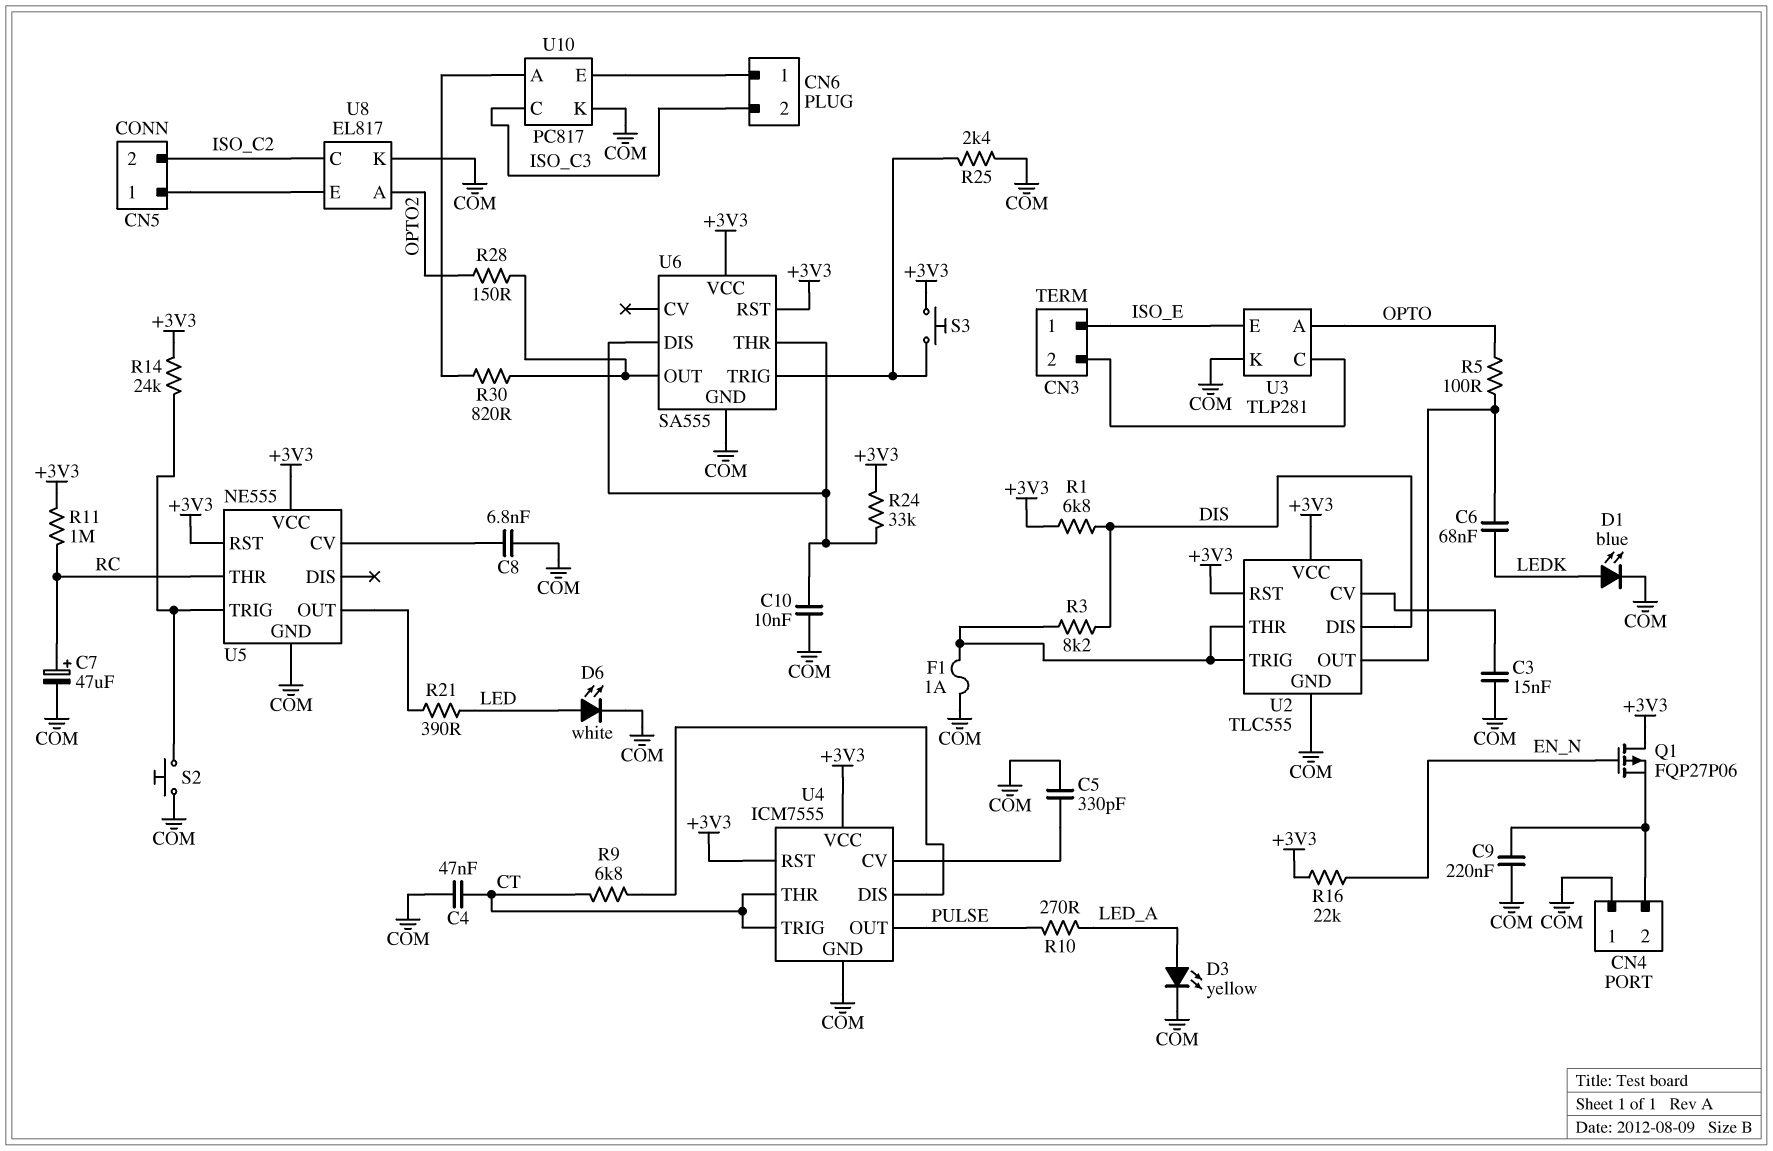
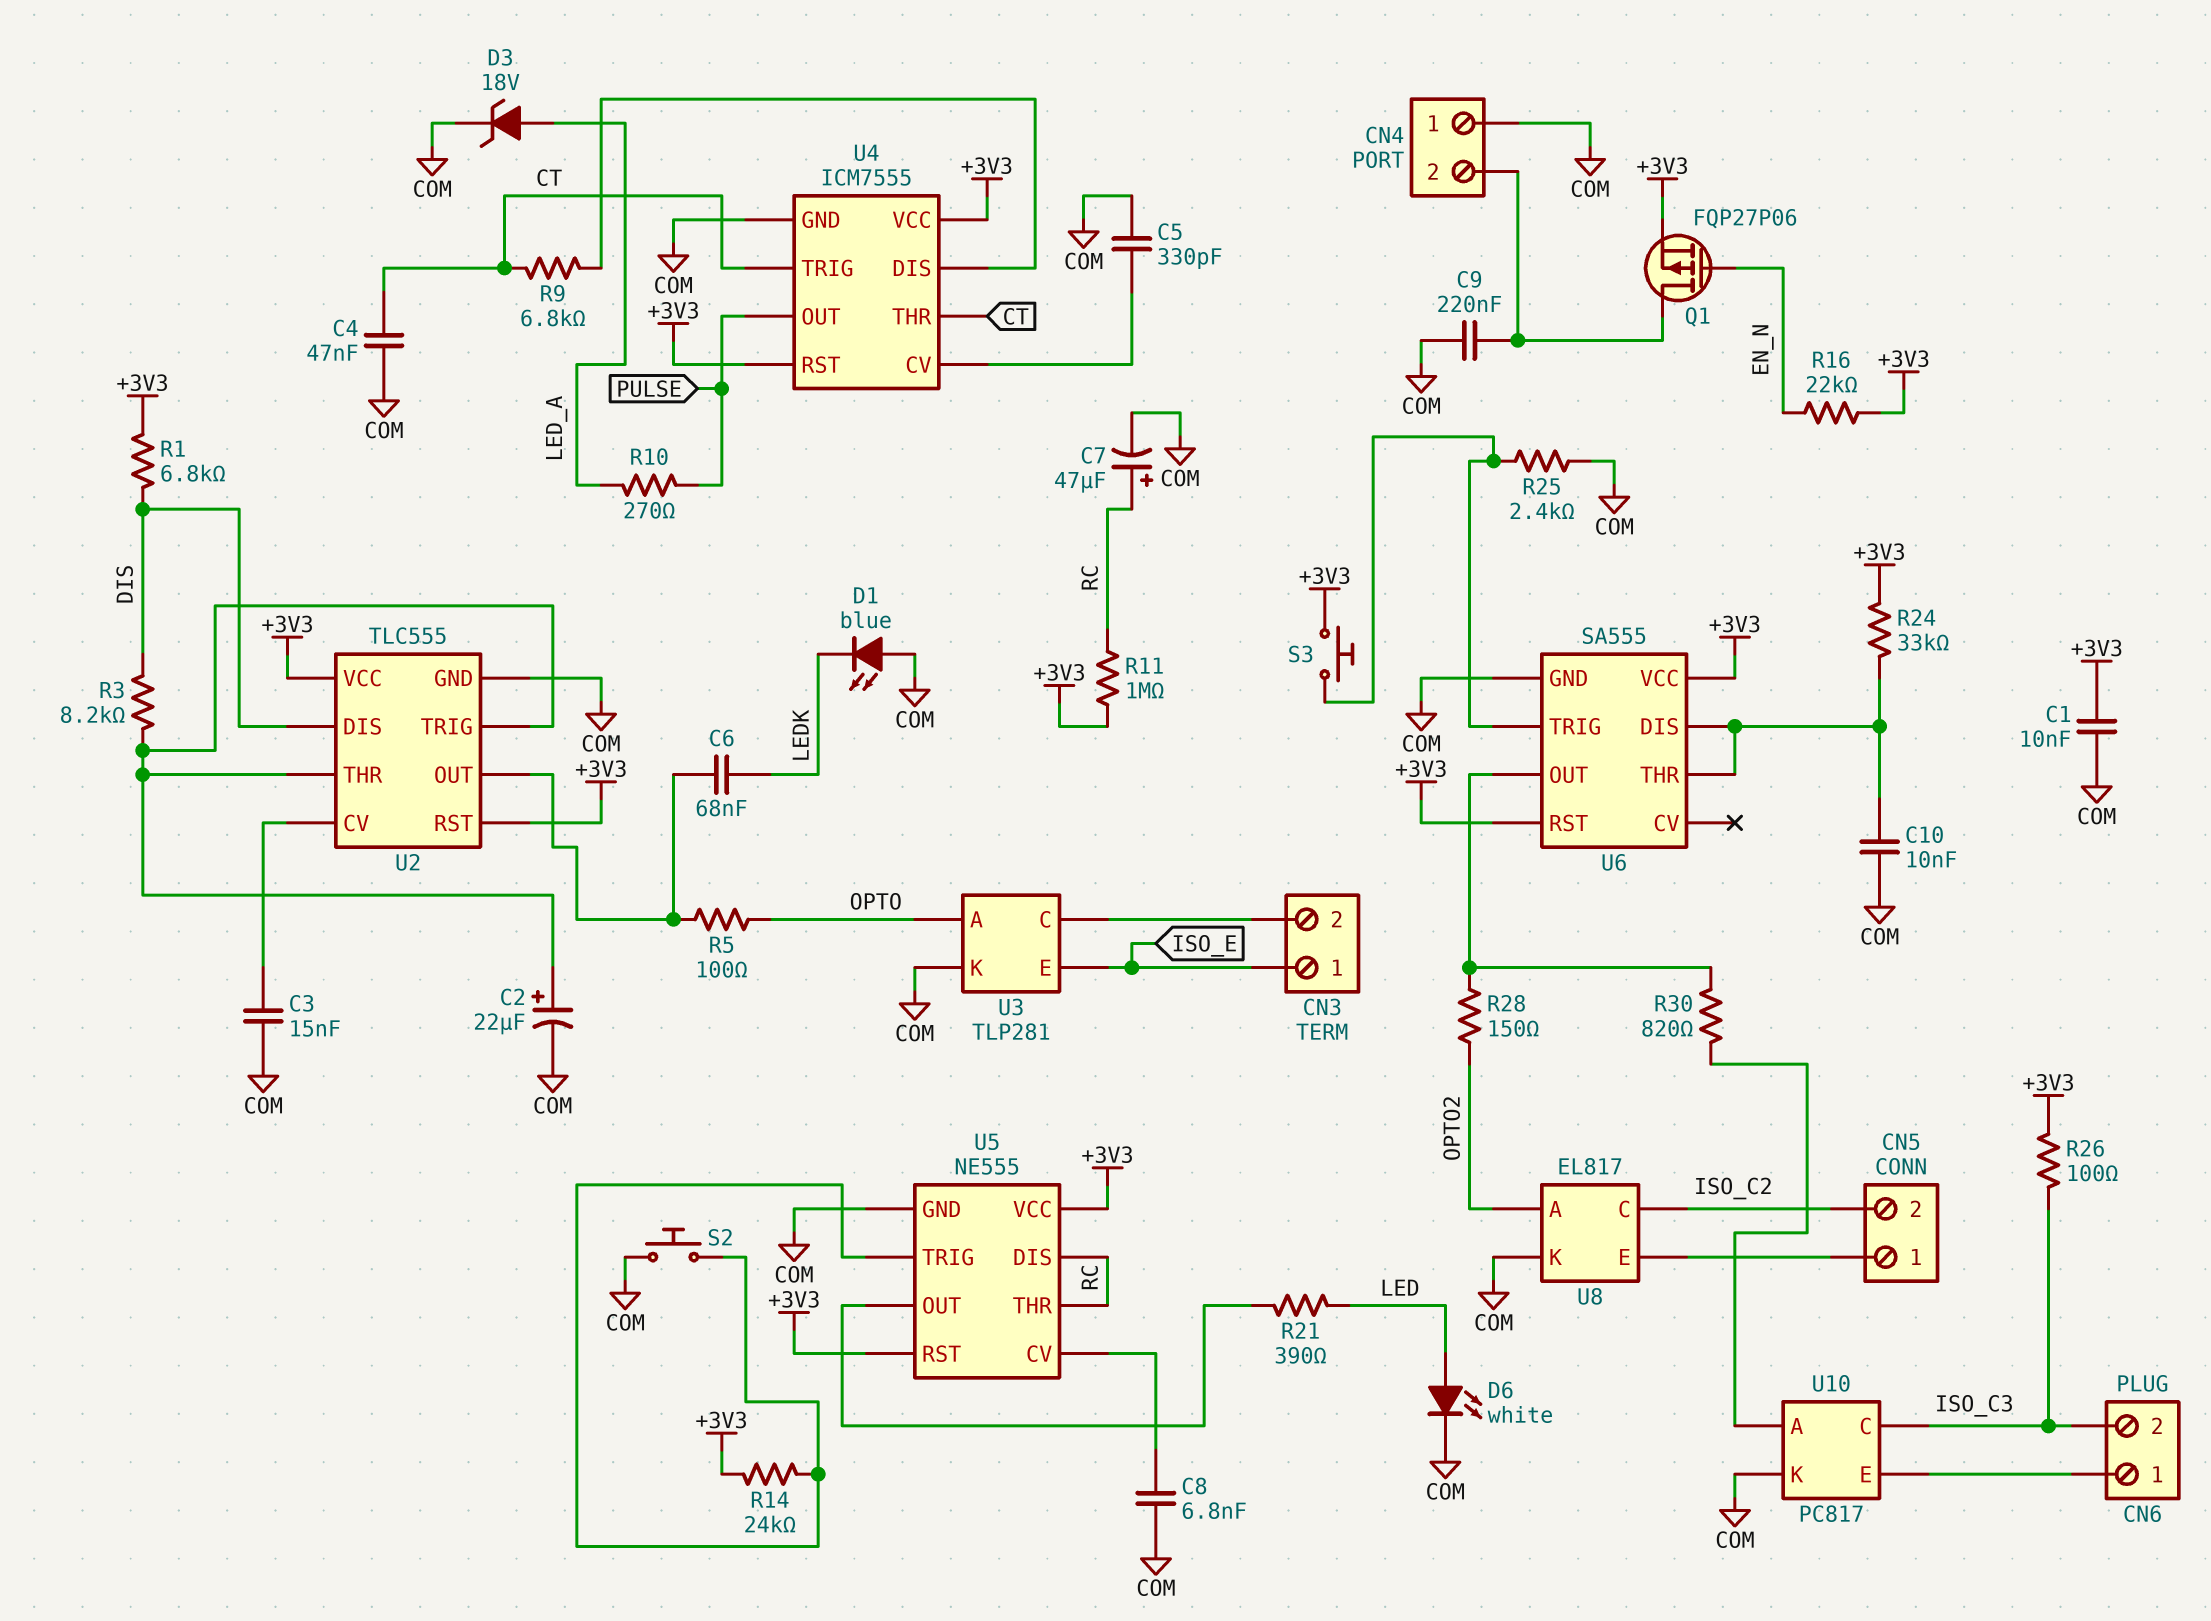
C1: none -> 10nF (+3V3, COM)
C2: none -> 22uF (plus U2/THR, minus COM)
D1: LED blue (A LEDK, K COM) -> LED blue (A COM, K LEDK)
D3: LED yellow (A LED_A, K COM) -> zener 18V (A LED_A, K COM)
F1: 1A (COM, U2/THR) -> none
Q1: PMOS FQP27P06 (G EN_N, D +3V3, S CN4/2) -> PMOS FQP27P06 (G EN_N, D CN4/2, S +3V3)
R26: none -> 100 (+3V3, ISO_C3)
U5 pin DIS: none -> RC

